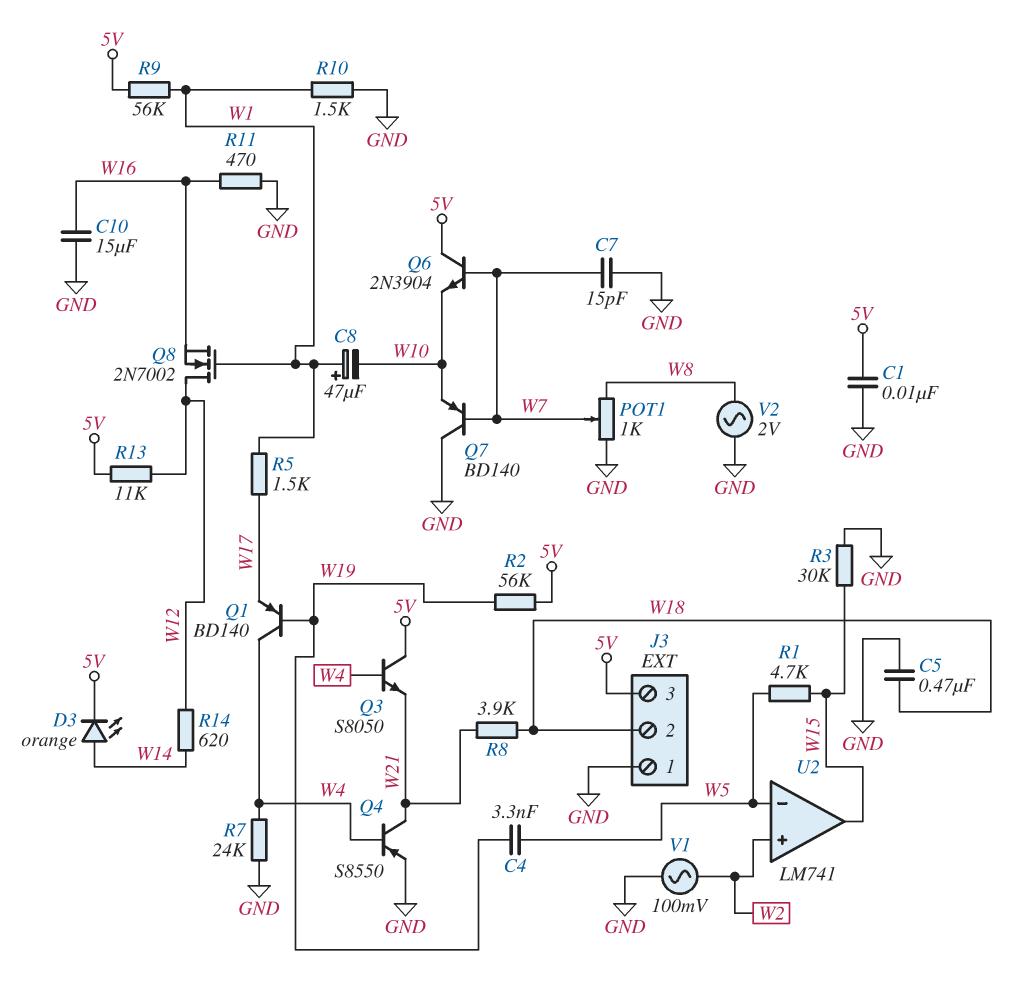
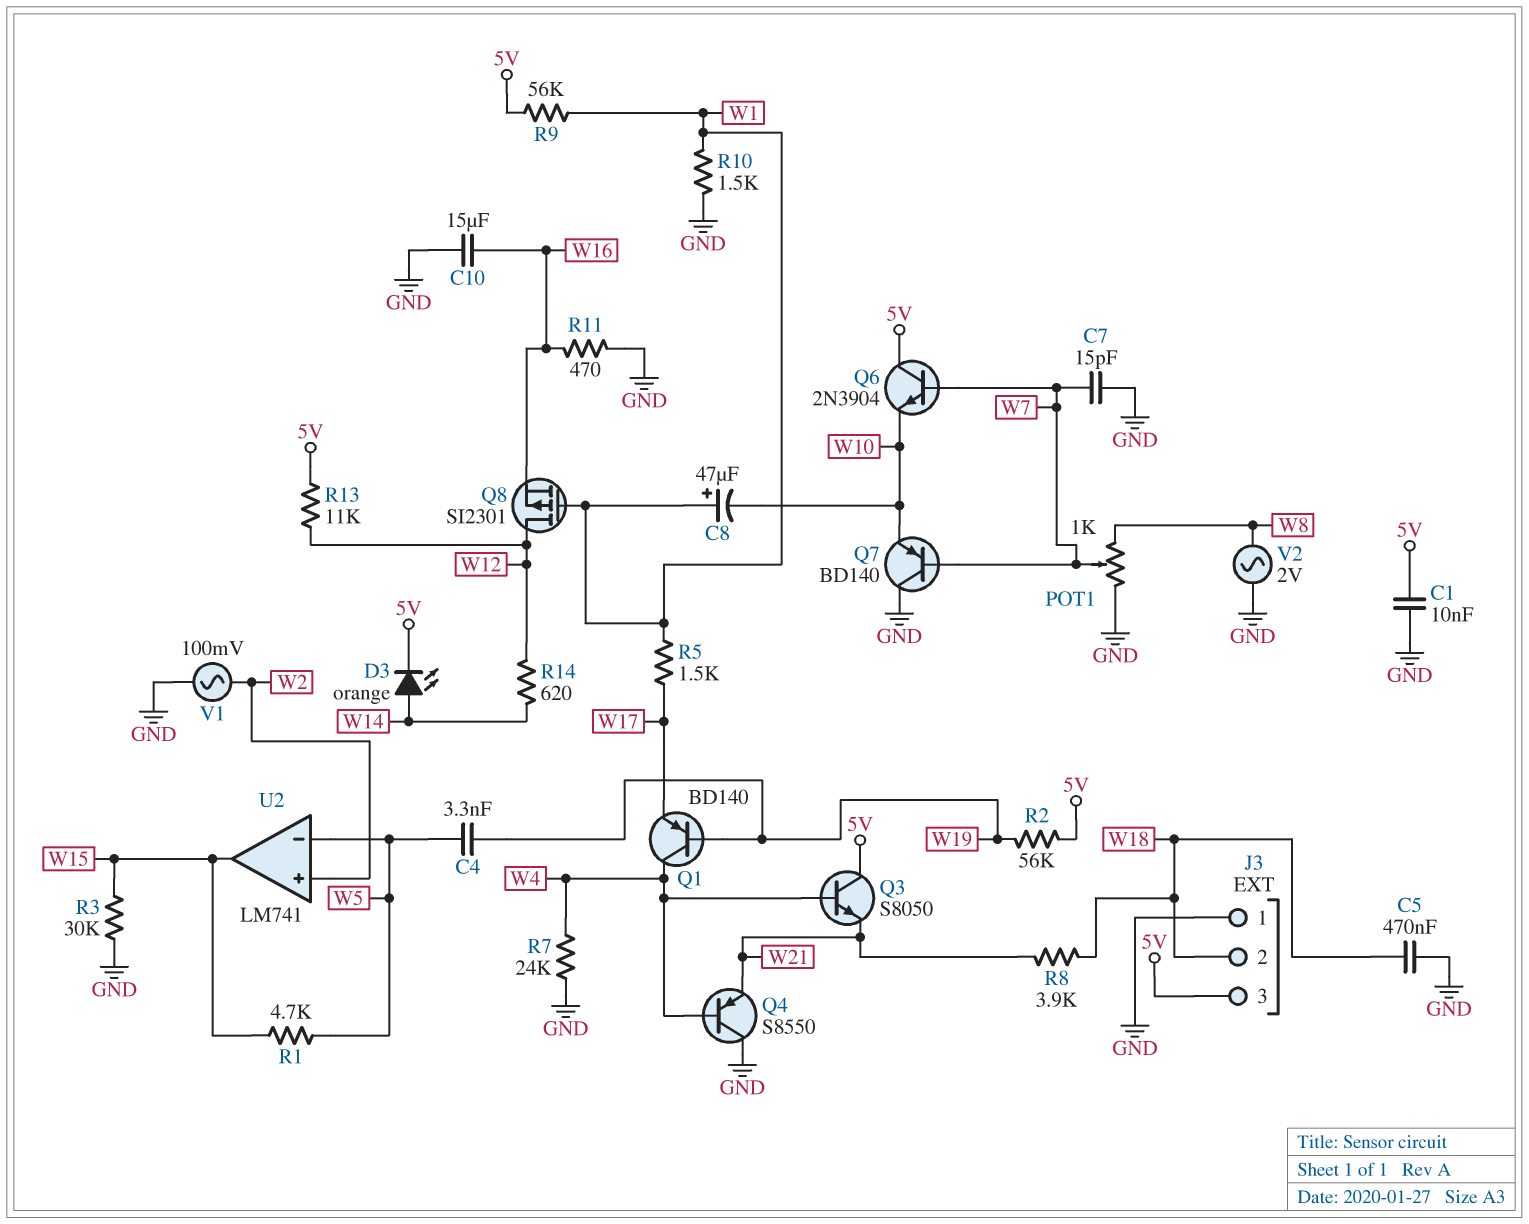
Q4: PNP S8550 (B W4, C W21, E GND) -> PNP S8550 (B W4, C GND, E W21)
Q8: NMOS 2N7002 (G W1, D W12, S W16) -> PMOS SI2301 (G W1, D W12, S W16)

